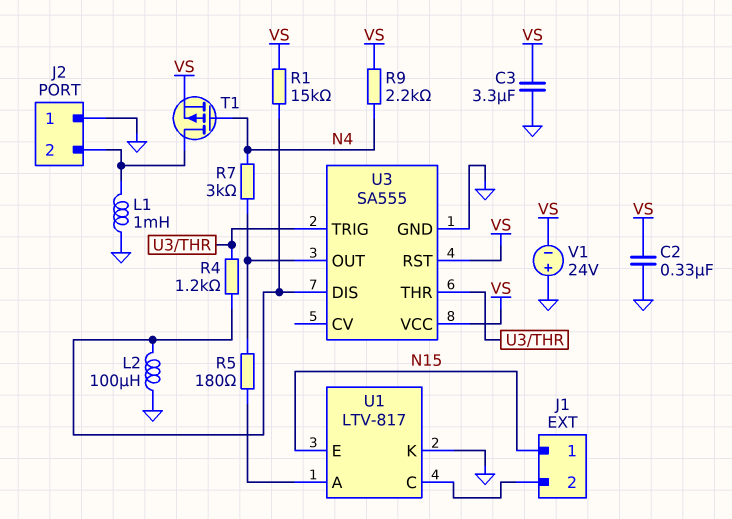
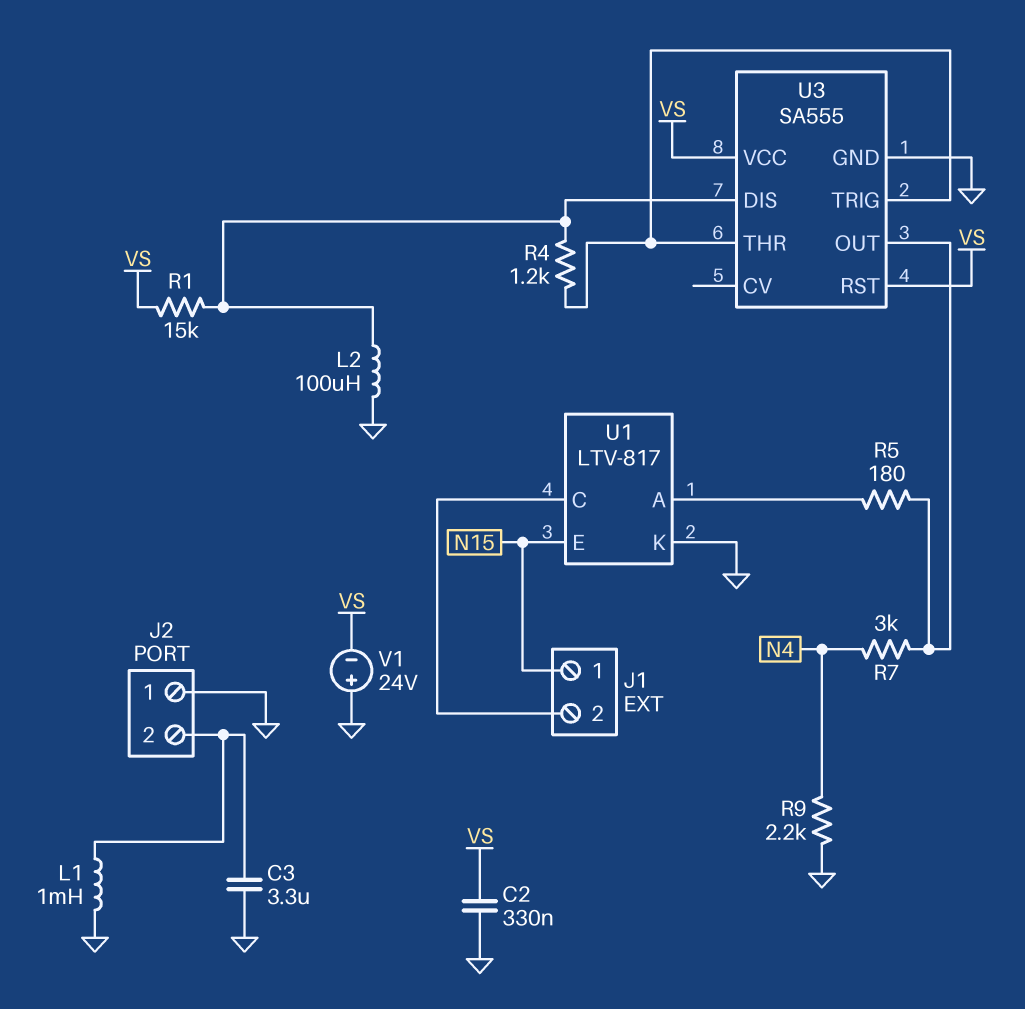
C3: 3.3uF (GND, VS) -> 3.3uF (GND, J2/2)
R9: 2.2k (N4, VS) -> 2.2k (GND, N4)
T1: PMOS (G N4, D J2/2, S VS) -> none

